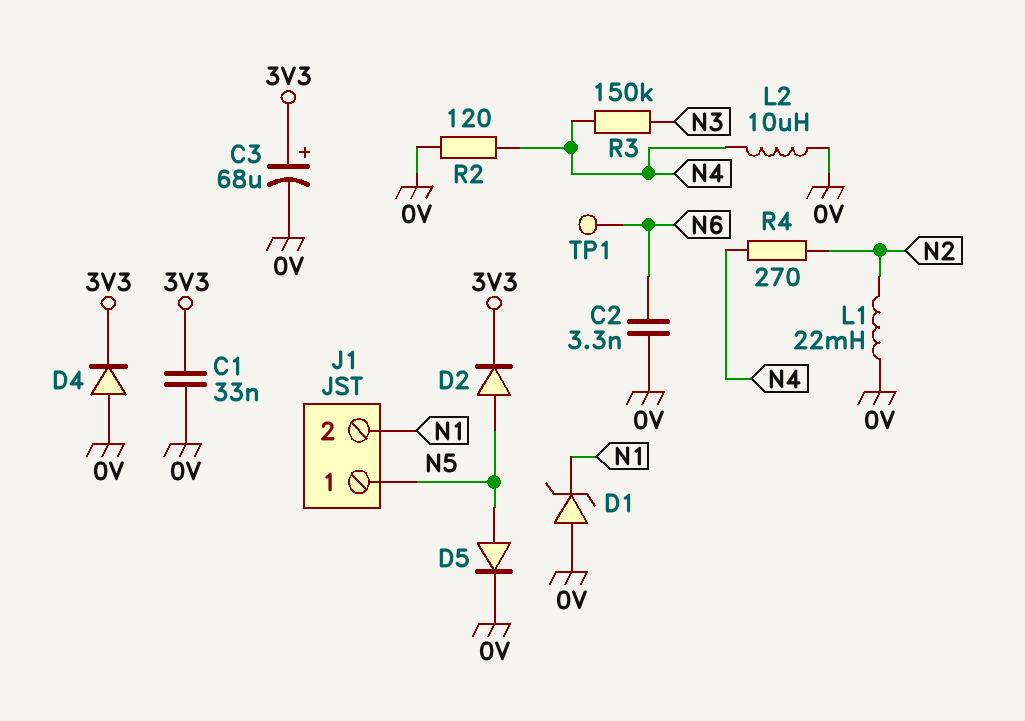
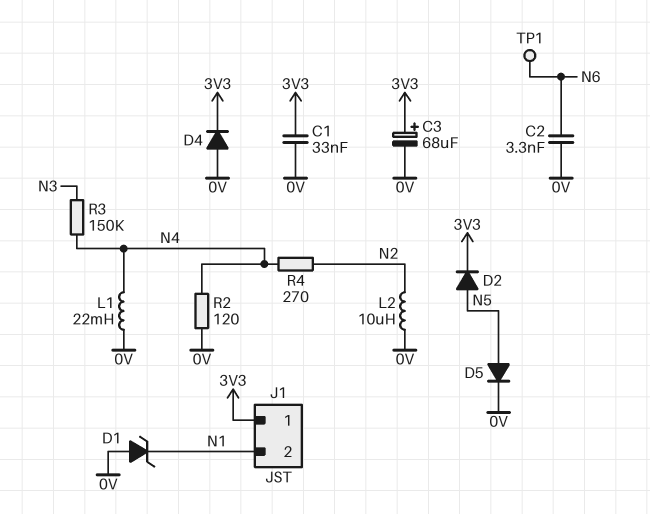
J1 pin 1: N5 -> 3V3
L1: 22mH (0V, N2) -> 22mH (0V, N4)
L2: 10uH (0V, N4) -> 10uH (0V, N2)

